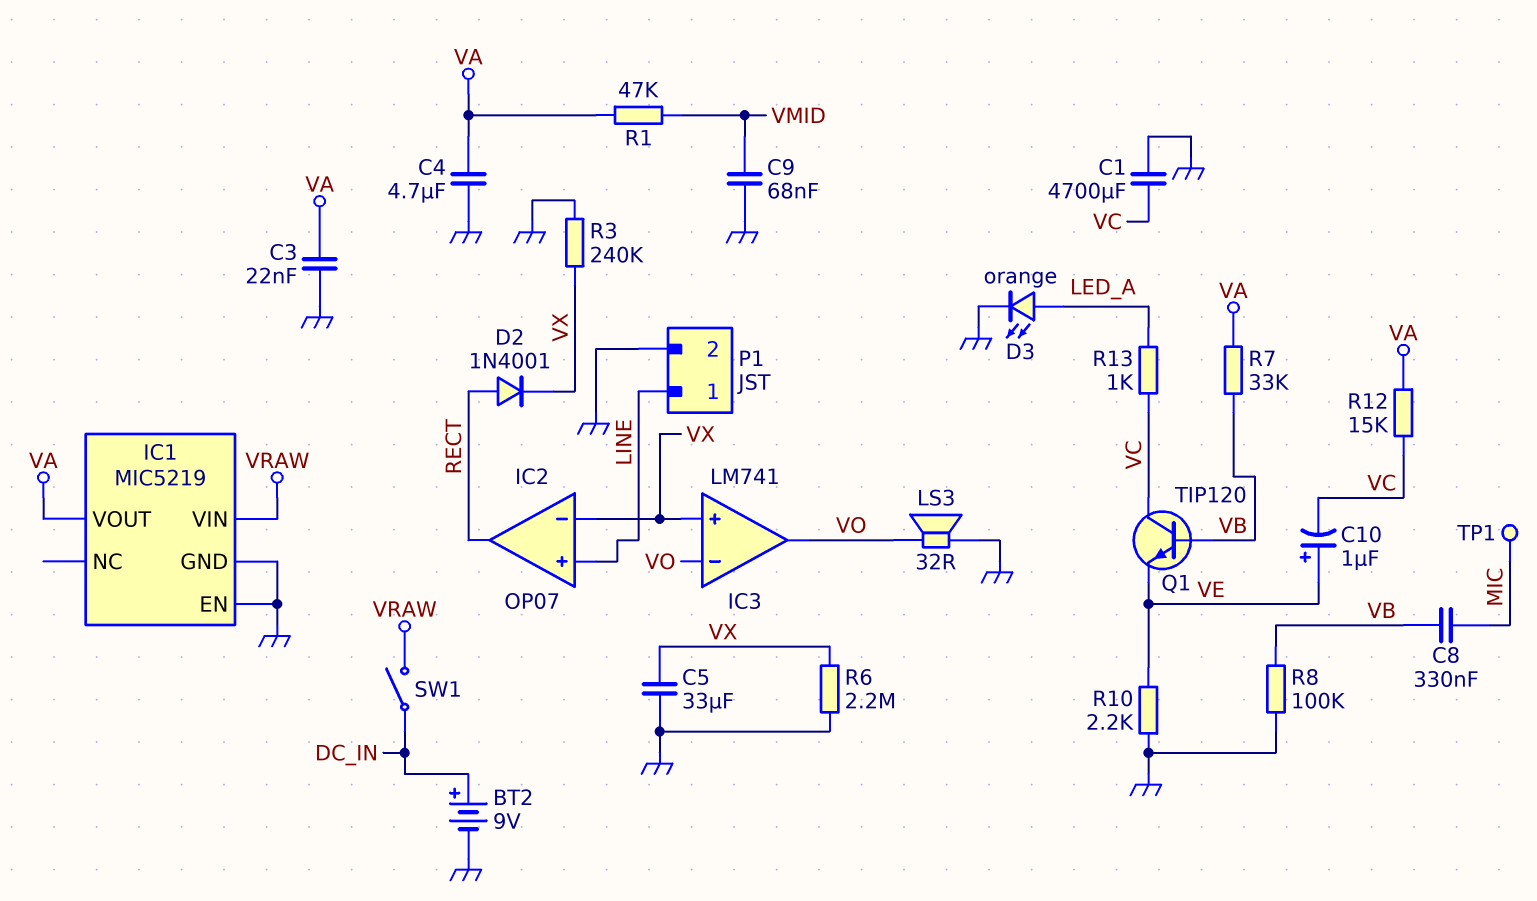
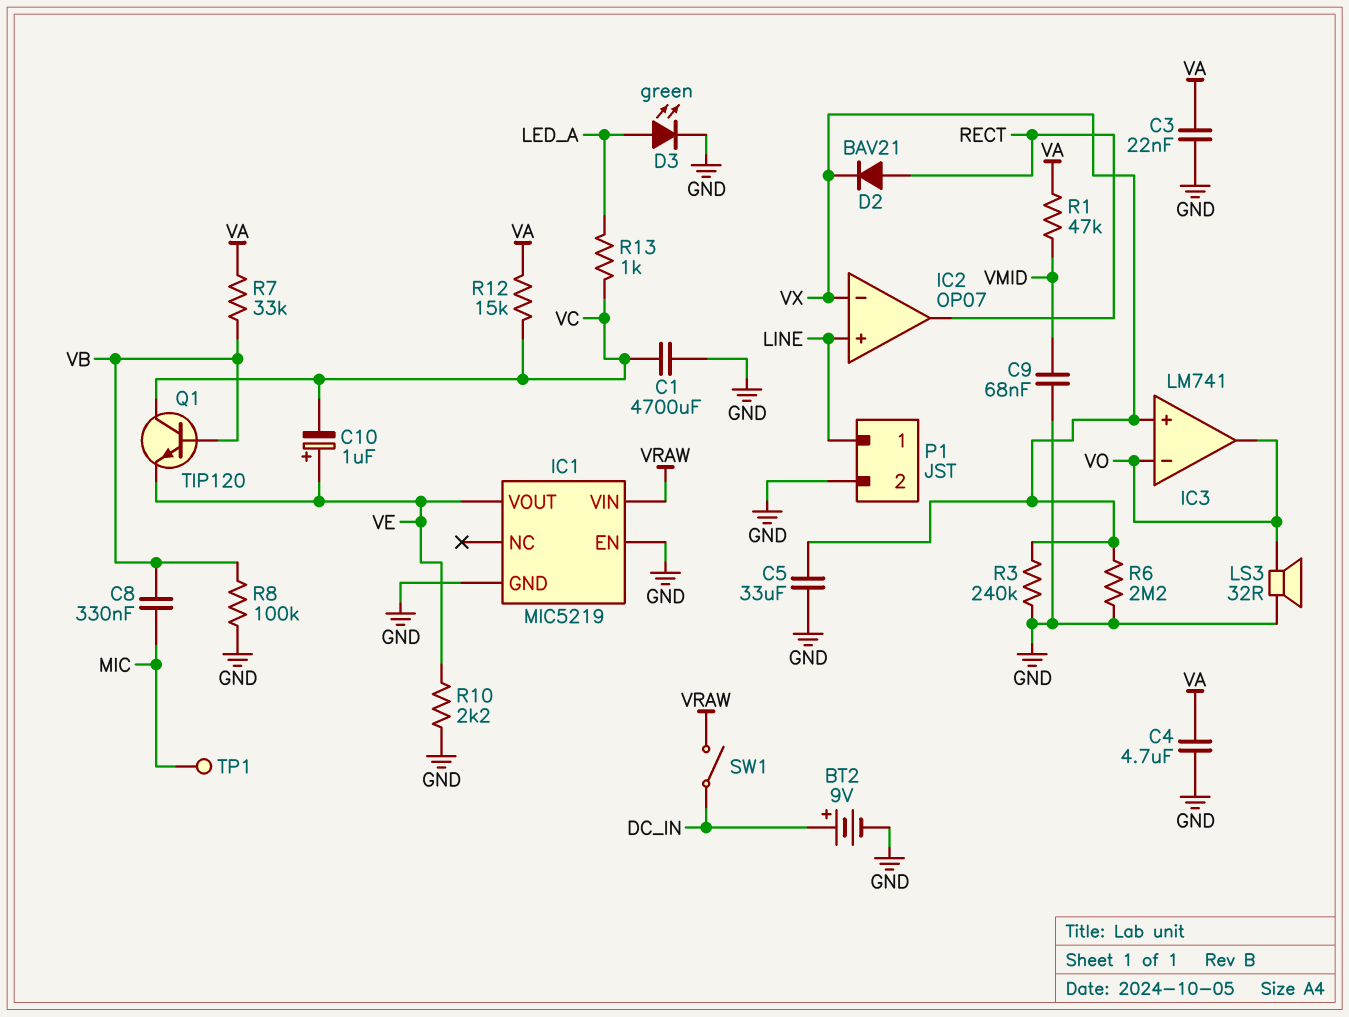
D2: diode 1N4001 (A RECT, K VX) -> diode BAV21 (A RECT, K VX)
D3: LED orange (A LED_A, K GND) -> LED green (A LED_A, K GND)
IC1 pin VOUT: VA -> VE

